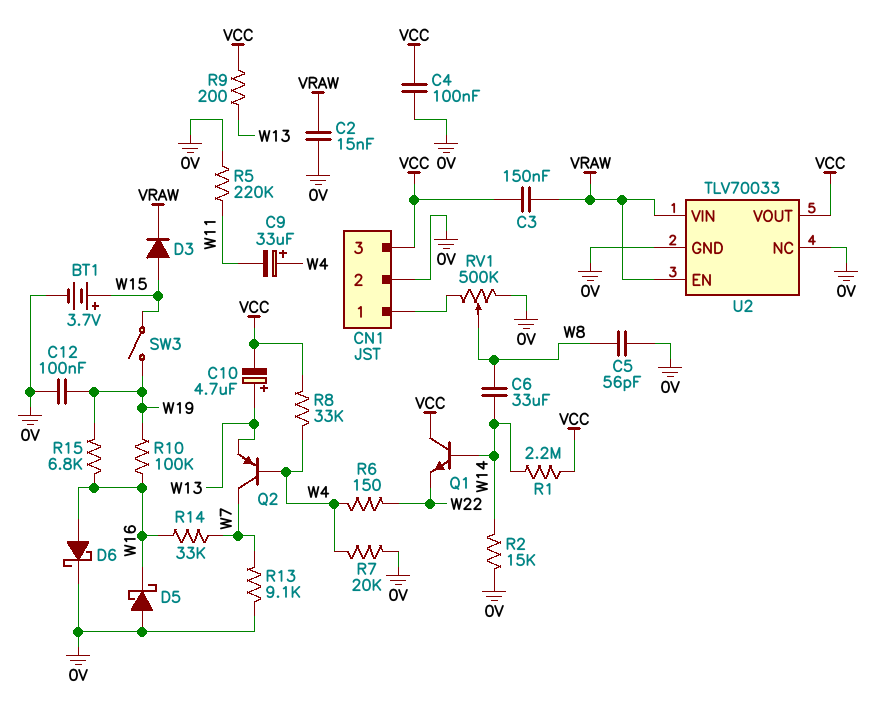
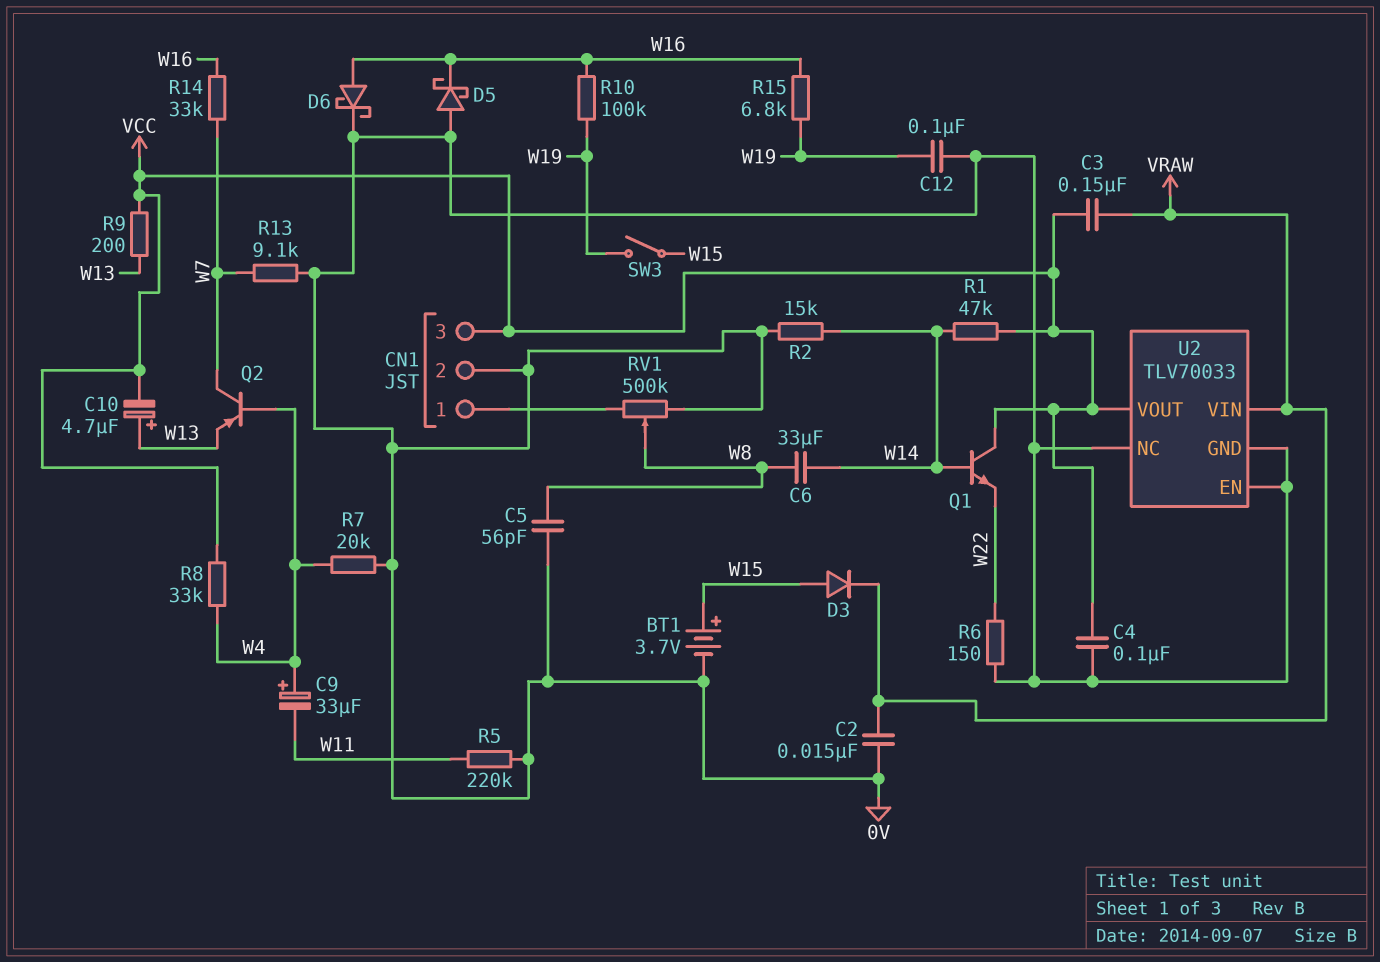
R1: 2.2M (VCC, W14) -> 47k (VCC, W14)
R6: 150 (W4, W22) -> 150 (0V, W22)
U2 pin EN: VRAW -> 0V

